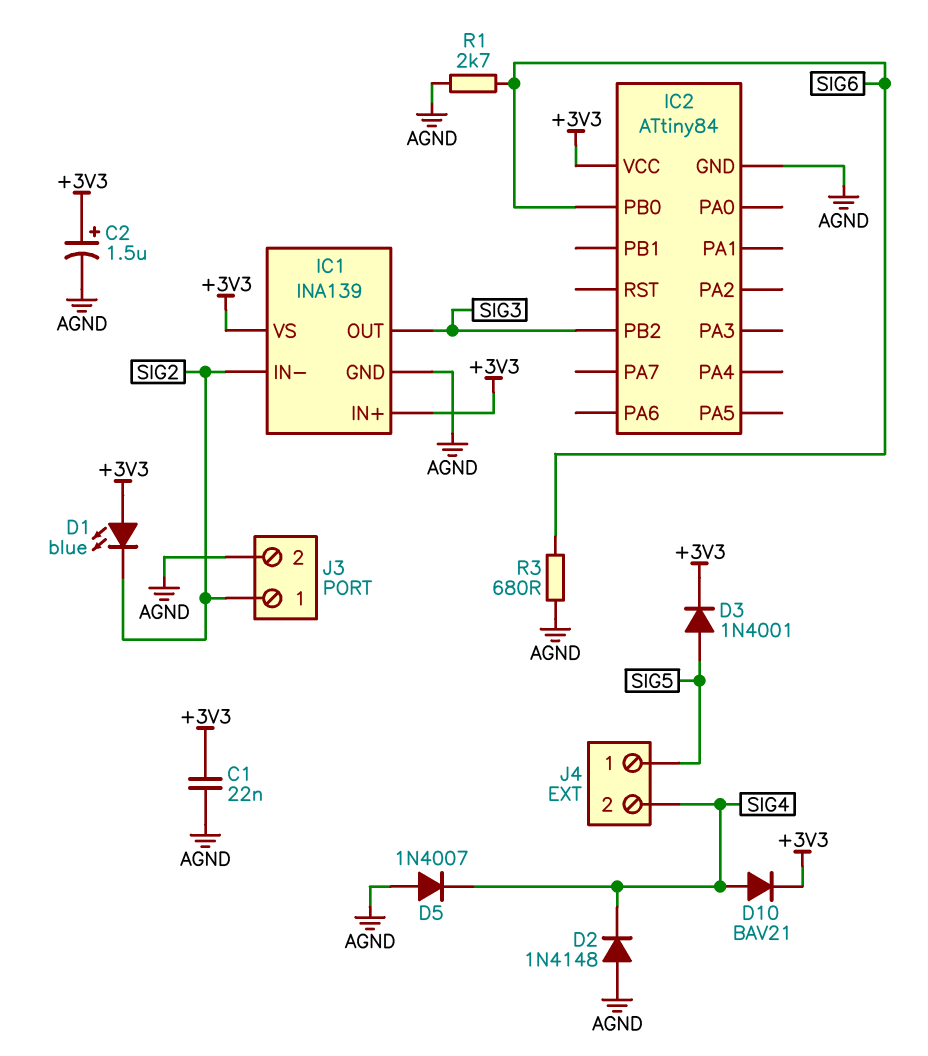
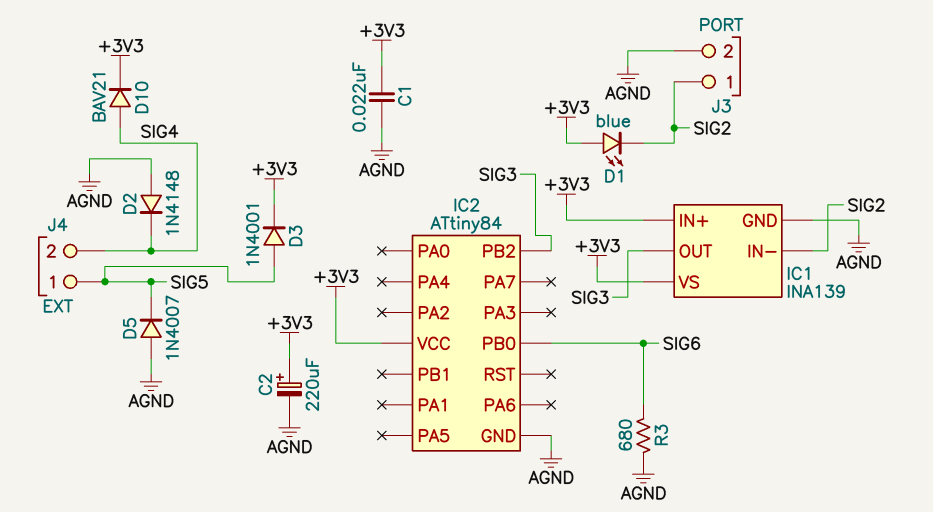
C2: 1.5uF (plus +3V3, minus AGND) -> 220uF (plus +3V3, minus AGND)
D5: diode 1N4007 (A AGND, K SIG4) -> diode 1N4007 (A AGND, K SIG5)
R1: 2.7k (AGND, SIG6) -> none

